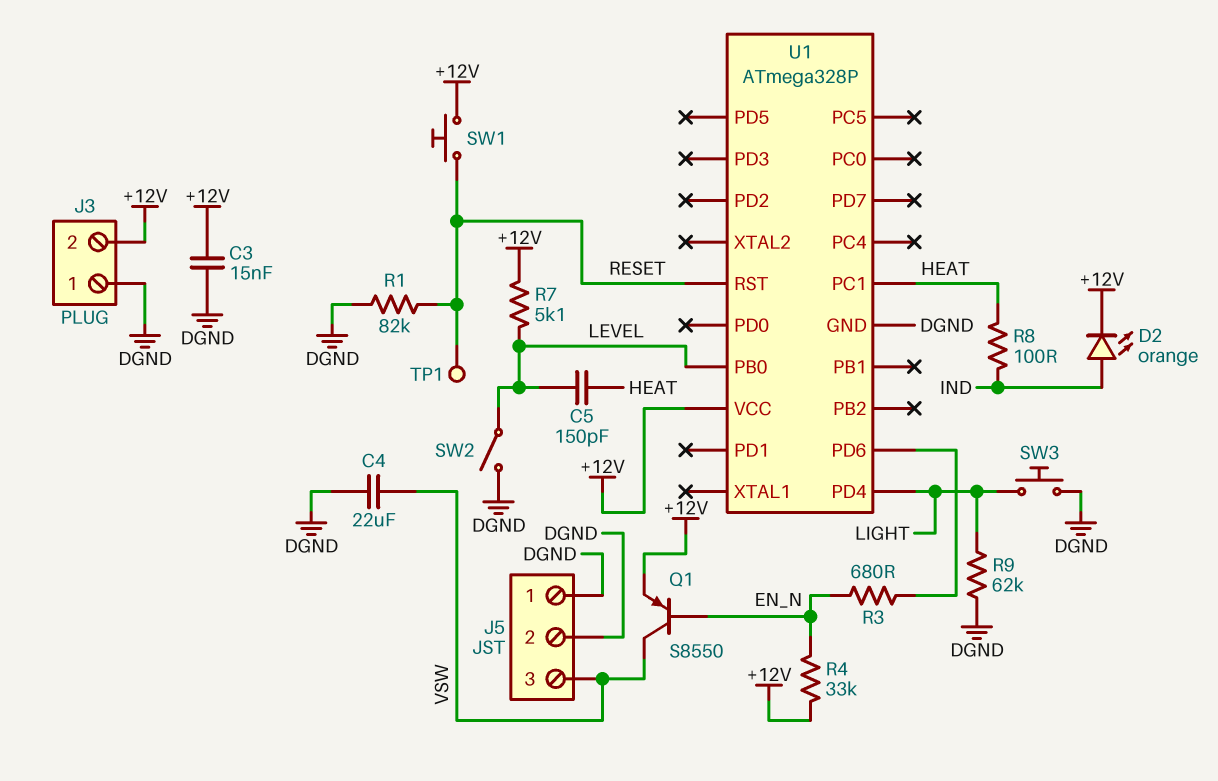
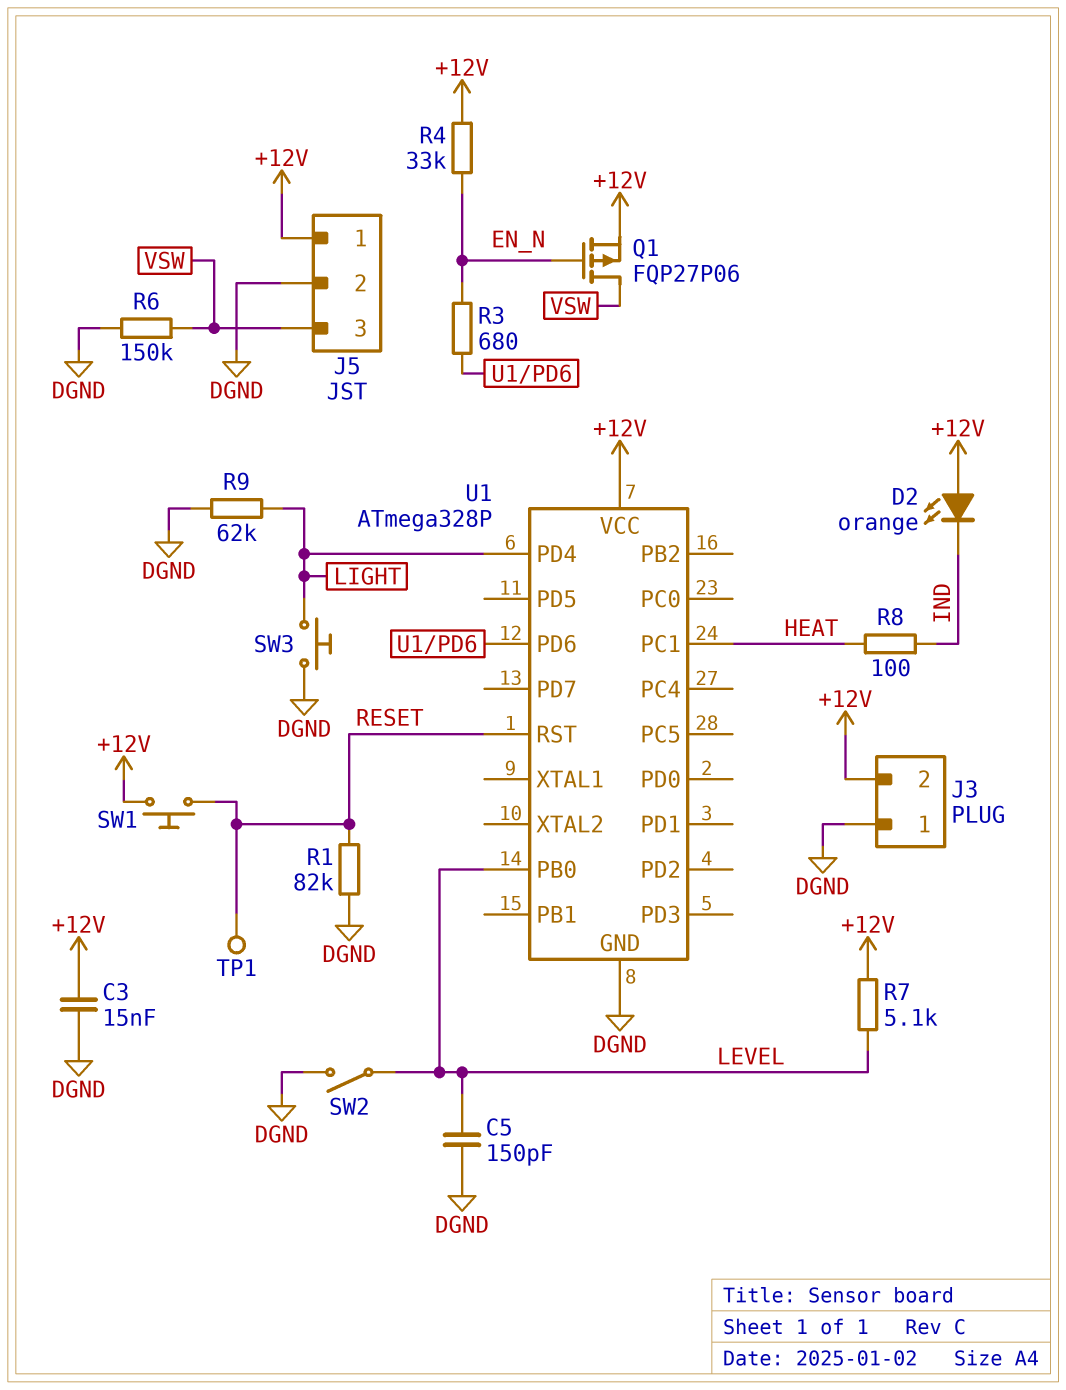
C4: 22uF (DGND, VSW) -> none
C5: 150pF (HEAT, LEVEL) -> 150pF (DGND, LEVEL)
D2: LED orange (A IND, K +12V) -> LED orange (A +12V, K IND)
J5 pin 1: DGND -> +12V
Q1: PNP S8550 (B EN_N, C VSW, E +12V) -> PMOS FQP27P06 (G EN_N, D VSW, S +12V)
R6: none -> 150k (DGND, VSW)

